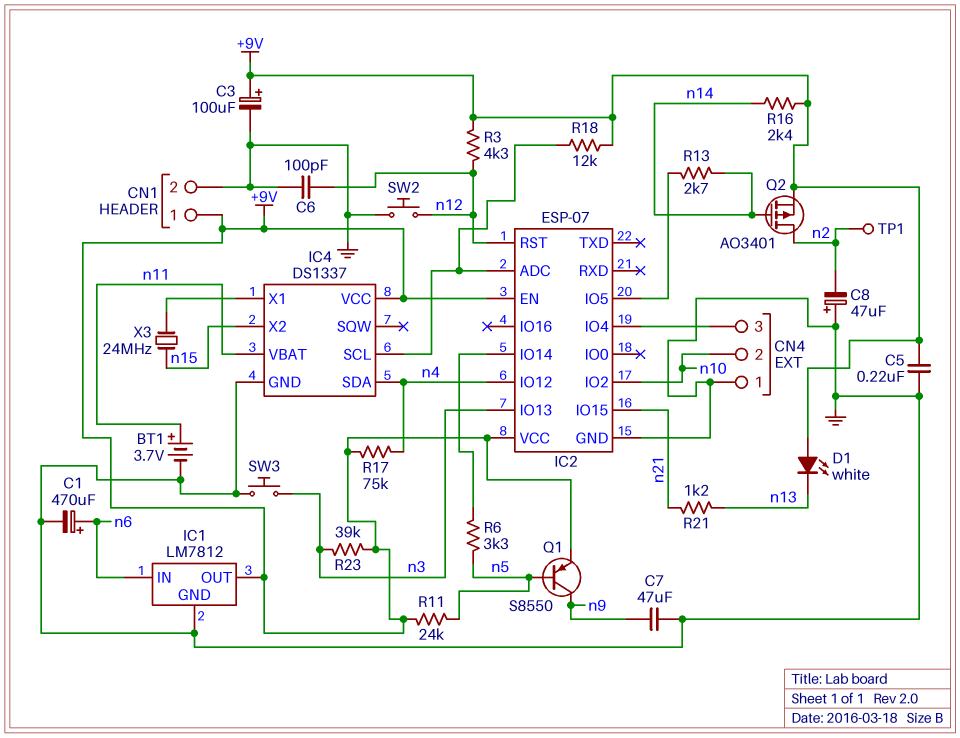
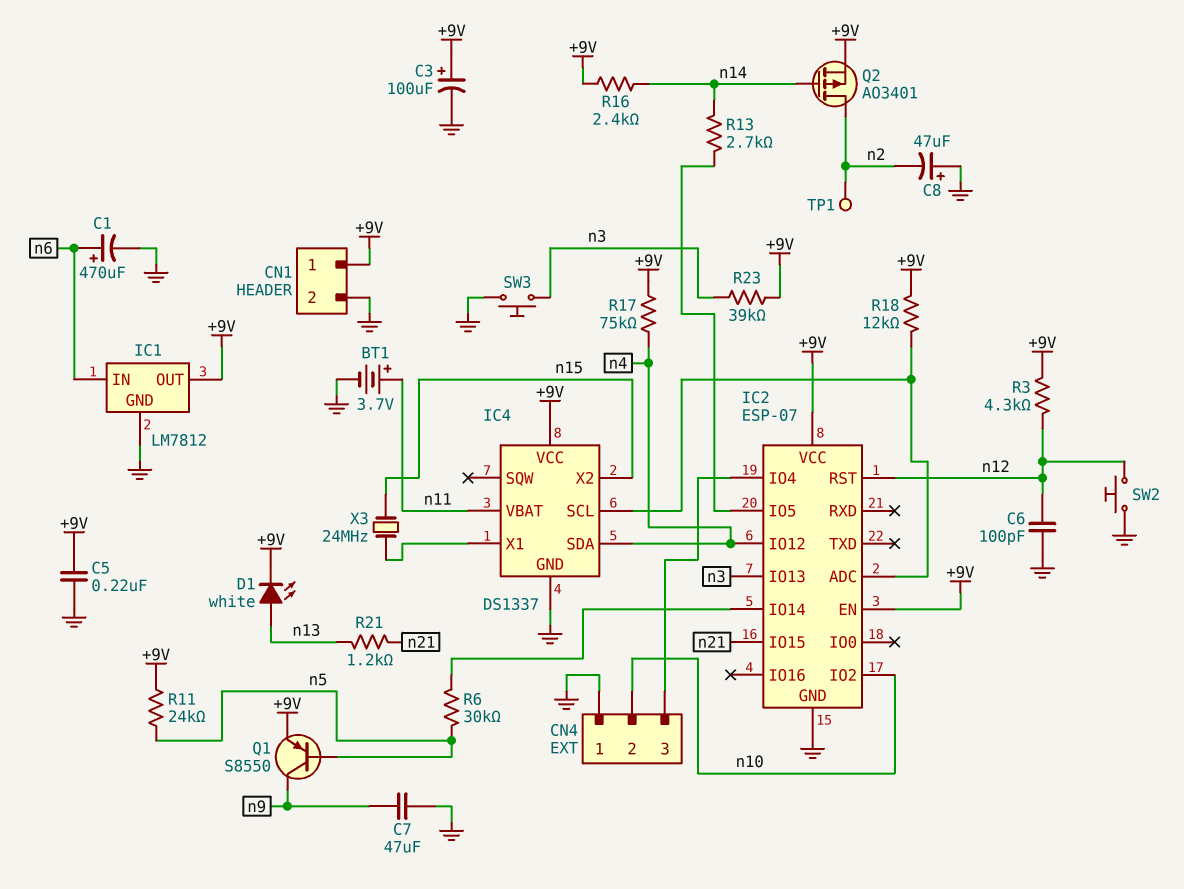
D1: LED white (A +9V, K n13) -> LED white (A n13, K +9V)
R6: 3.3k (IC2/IO14, n5) -> 30k (IC2/IO14, n5)

